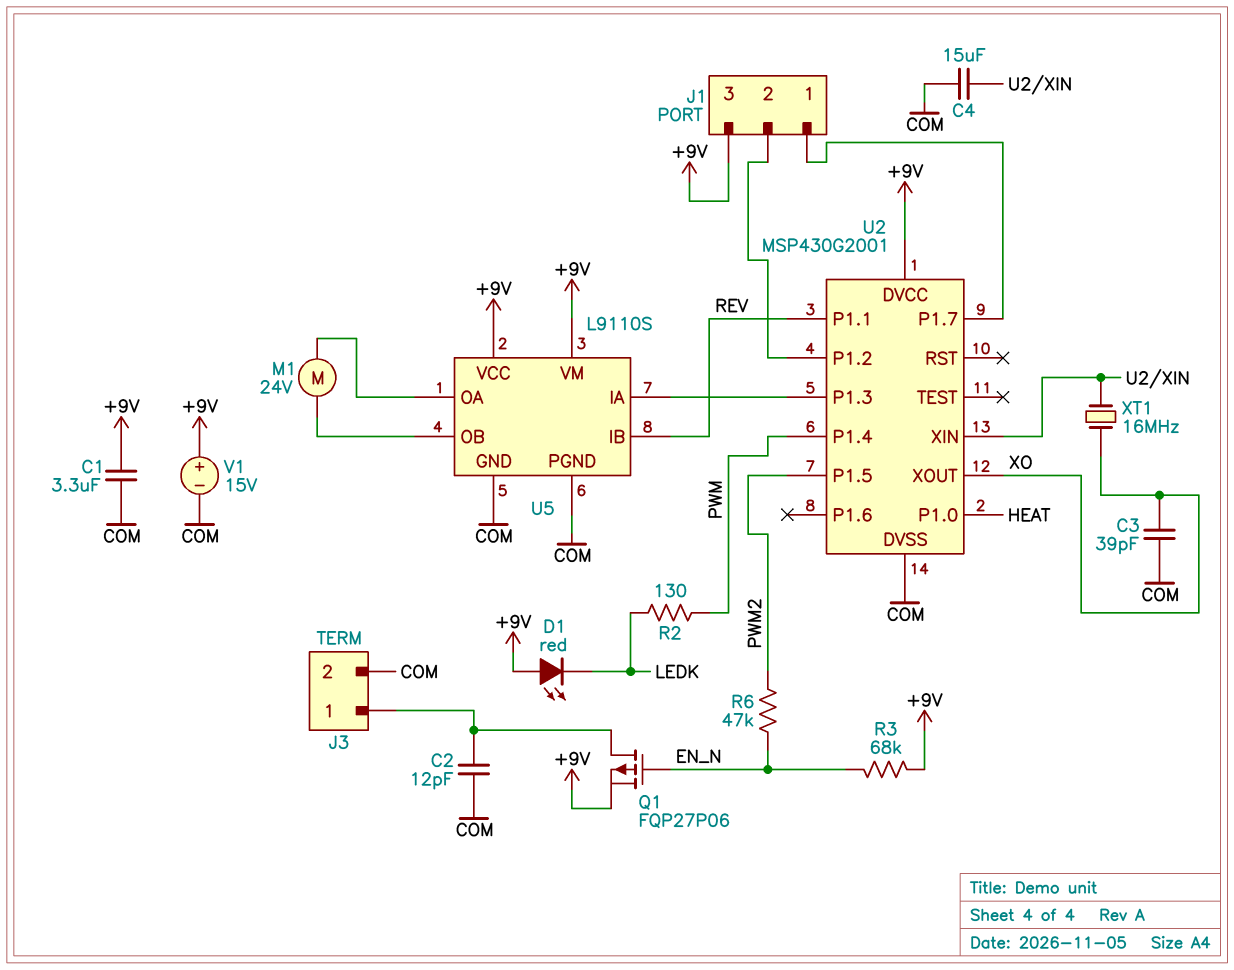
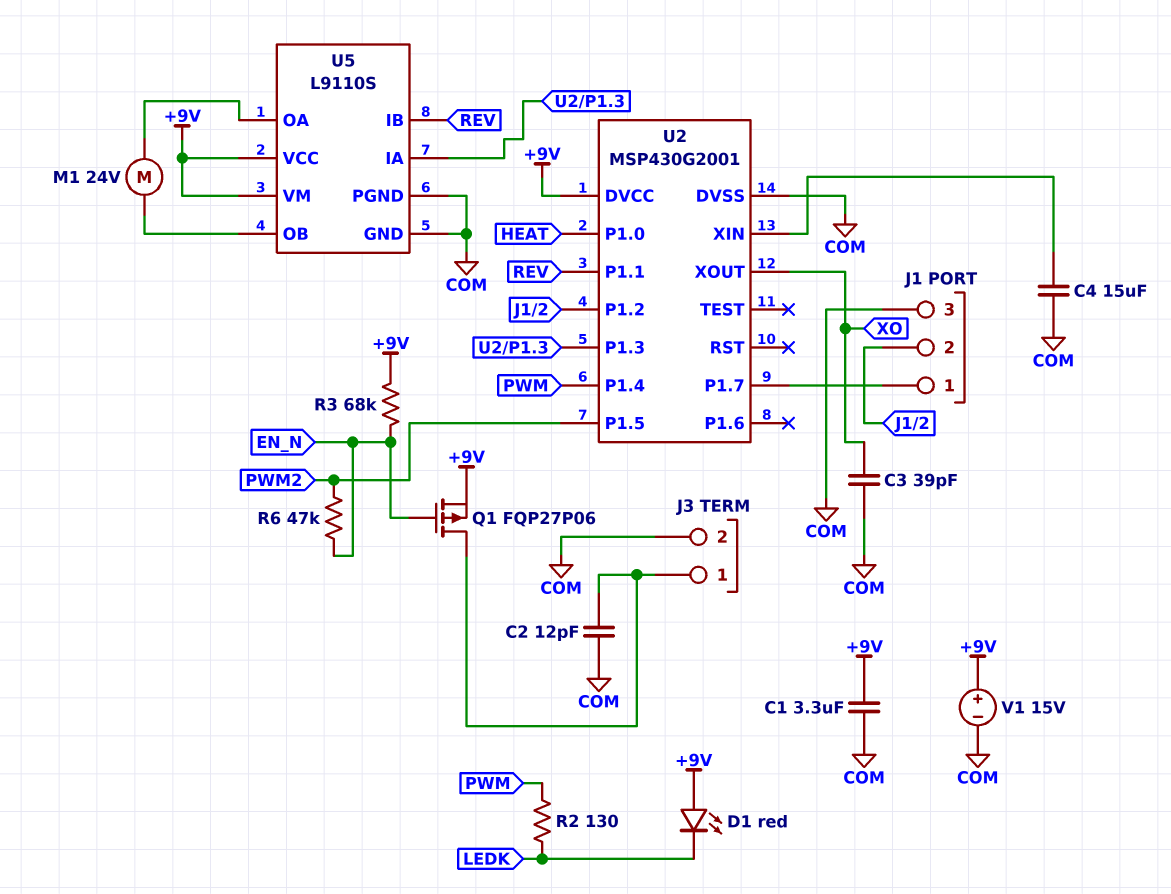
J1 pin 3: +9V -> COM
XT1: 16MHz (U2/XIN, XO) -> none

